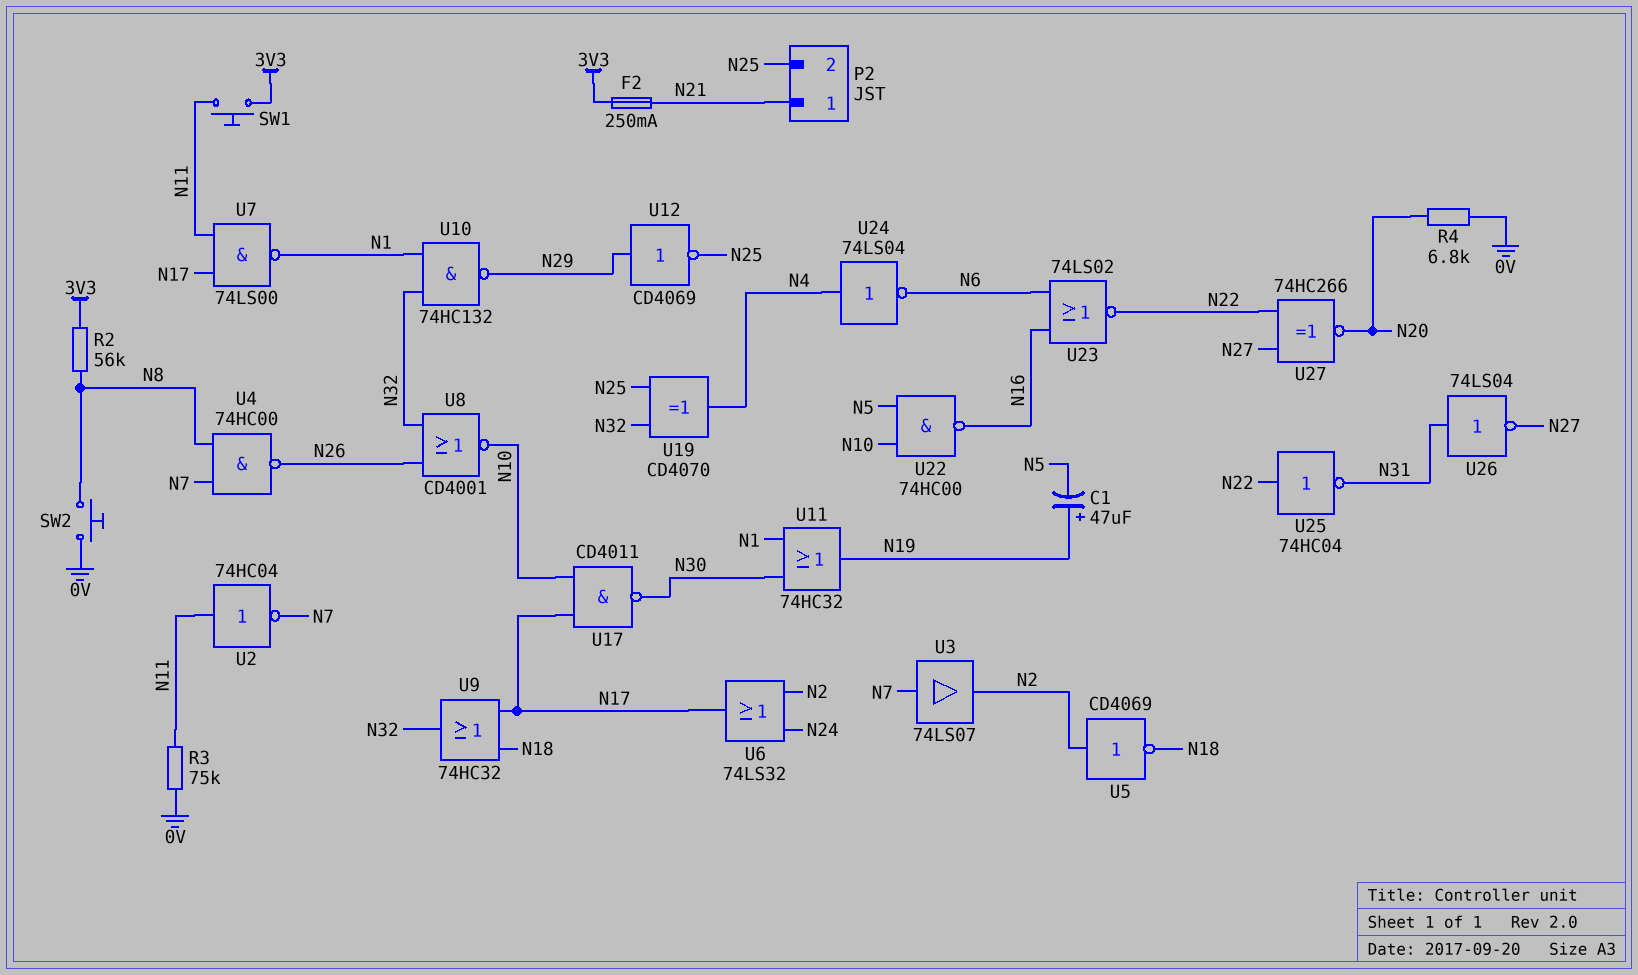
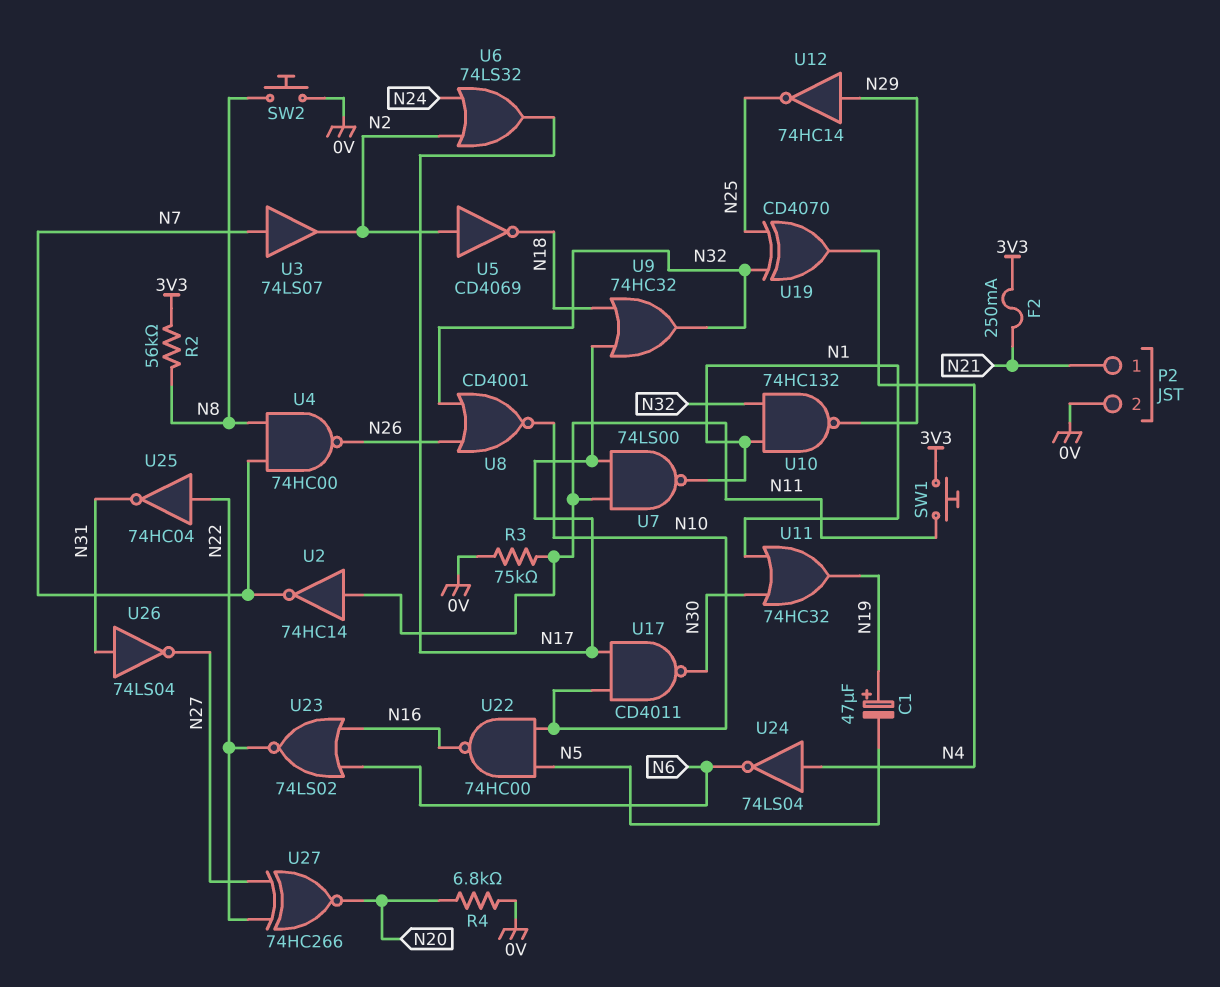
P2 pin 2: N25 -> 0V
U2: NOT 74HC04 (in N11, out N7) -> NOT 74HC14 (in N11, out N7)
U12: NOT CD4069 (in N29, out N25) -> NOT 74HC14 (in N29, out N25)

